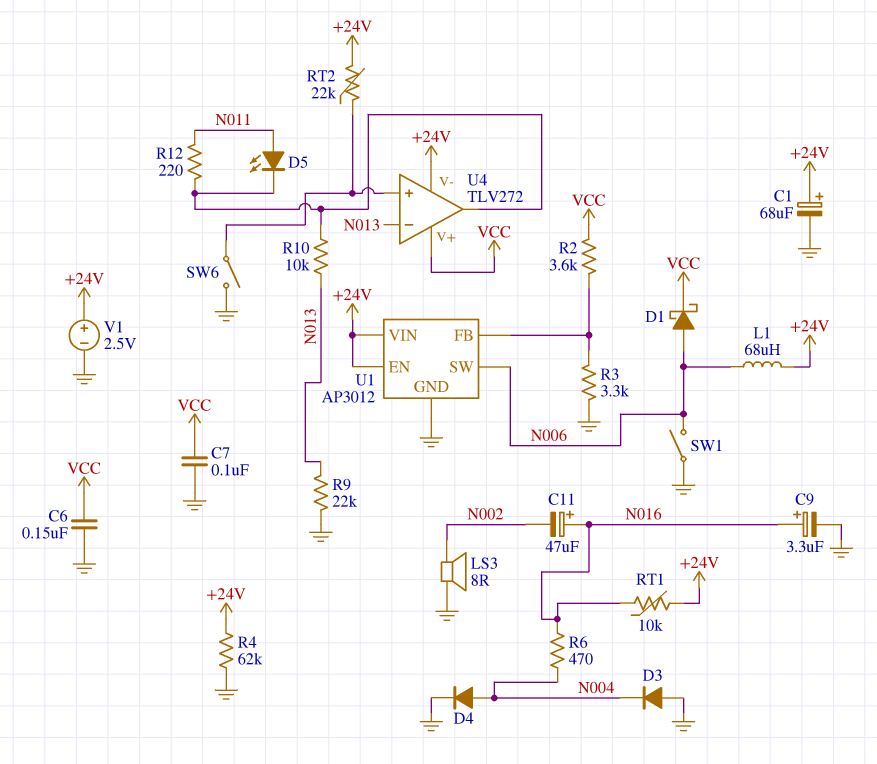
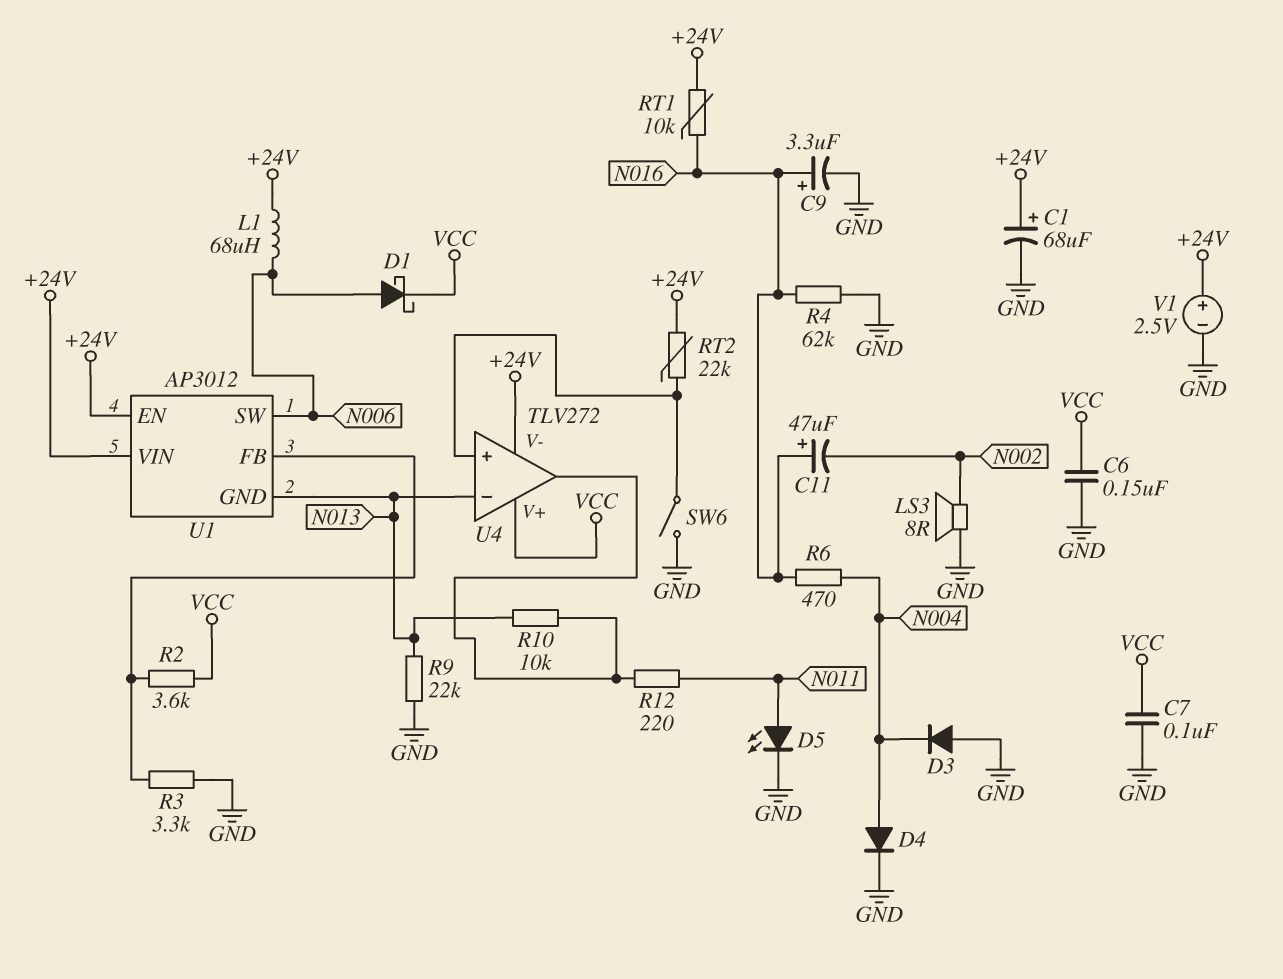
D5: LED (A N011, K U4/out) -> LED (A N011, K GND)
R4: 62k (+24V, GND) -> 62k (GND, N016)
SW1: switch (GND, N006) -> none
U1 pin GND: GND -> N013

